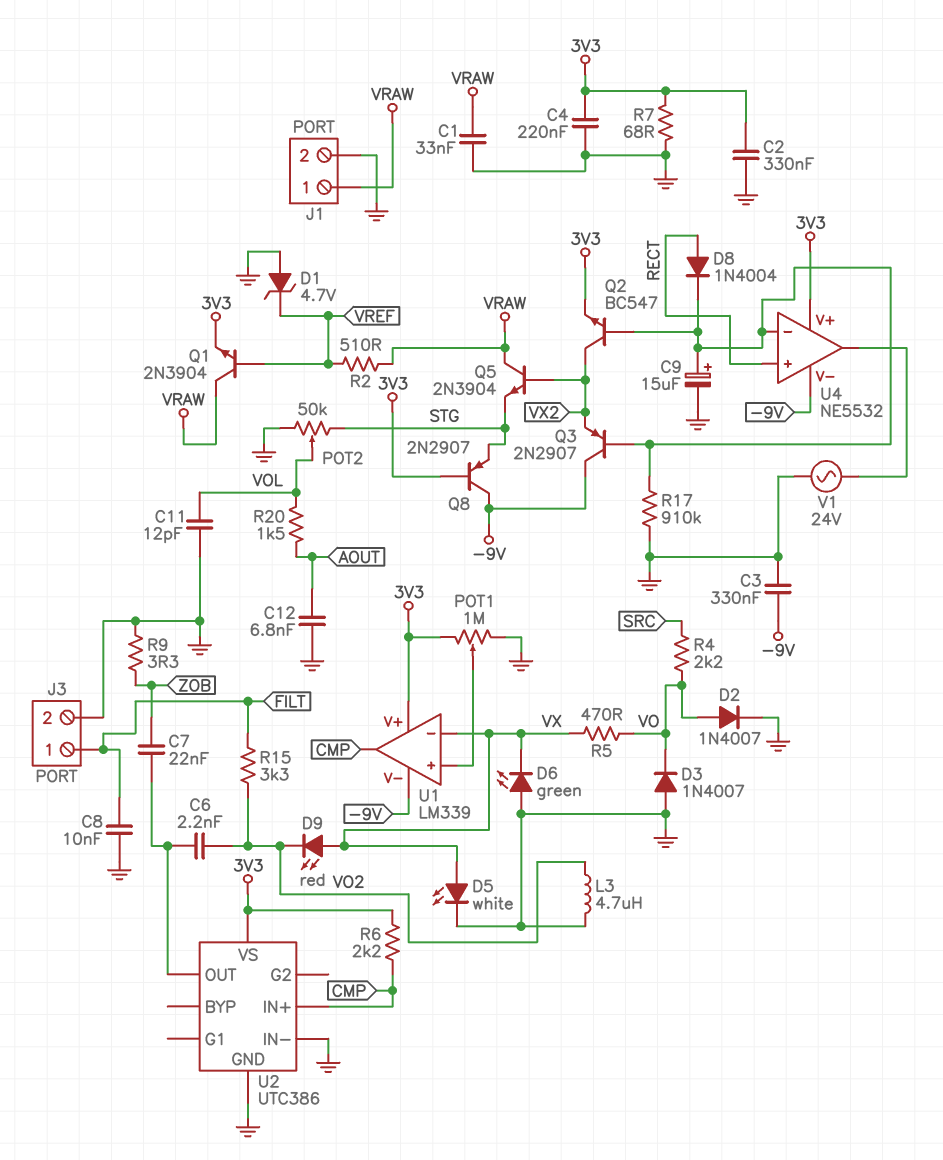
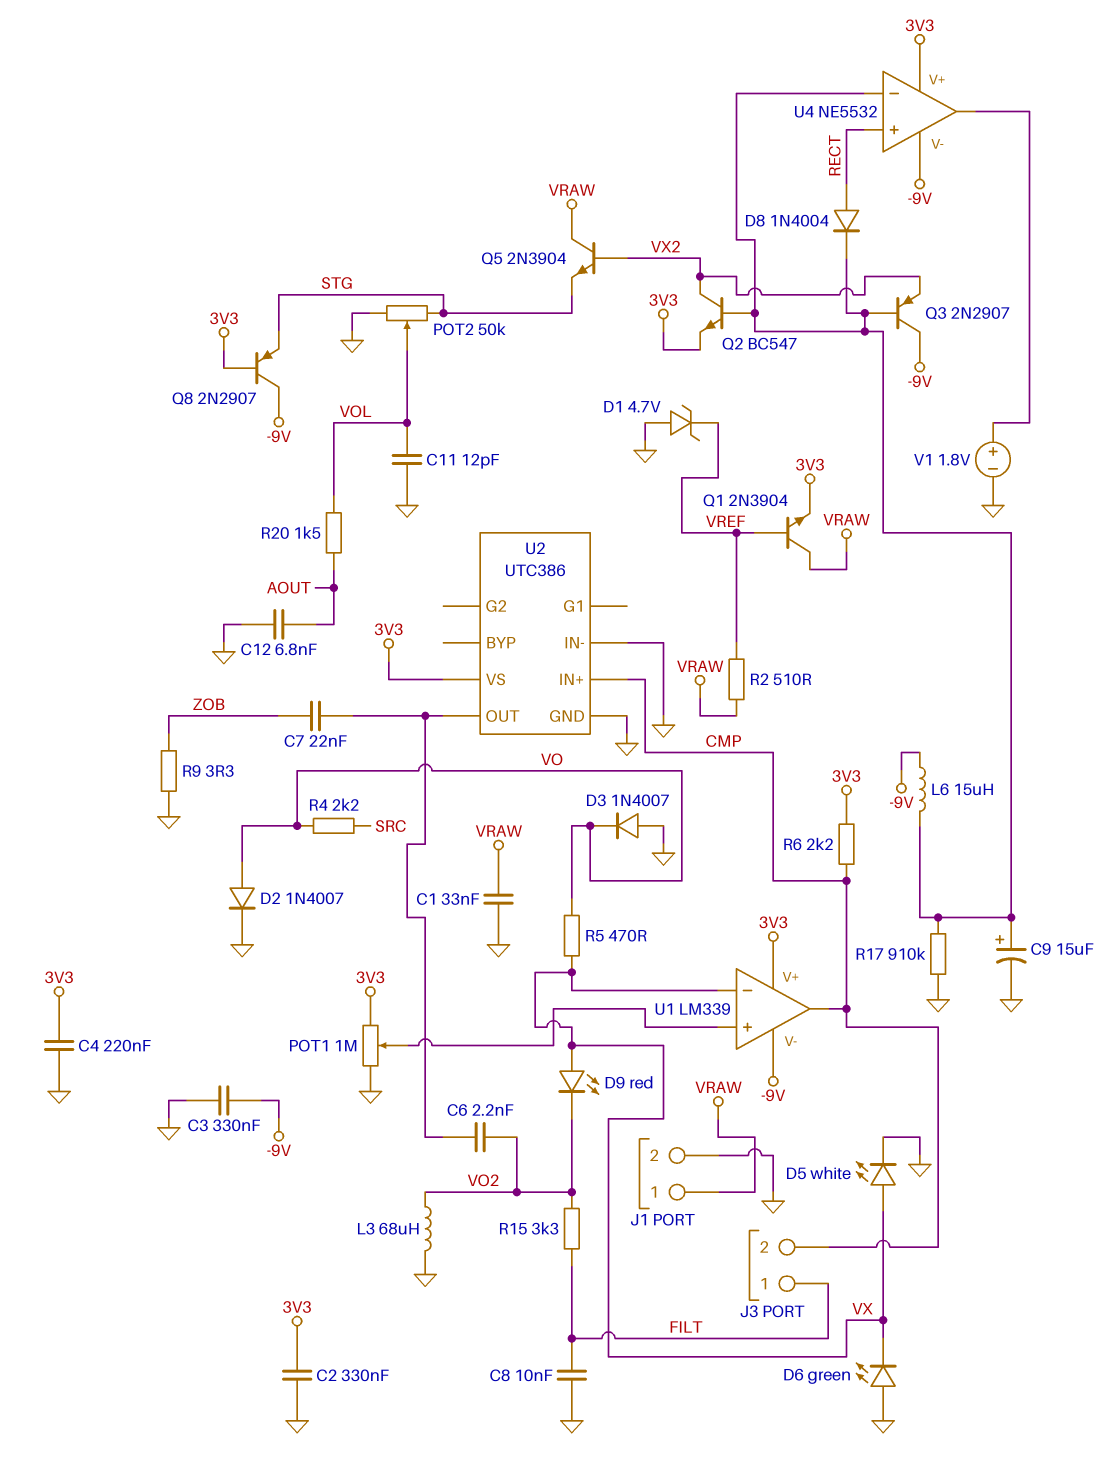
J3 pin 2: GND -> CMP
L3: 4.7uH (GND, VO2) -> 68uH (GND, VO2)
L6: none -> 15uH (-9V, U4/in-)
R7: 68 (3V3, GND) -> none
V1: AC 24V (GND, U4/out) -> 1.8V (plus U4/out, minus GND)

